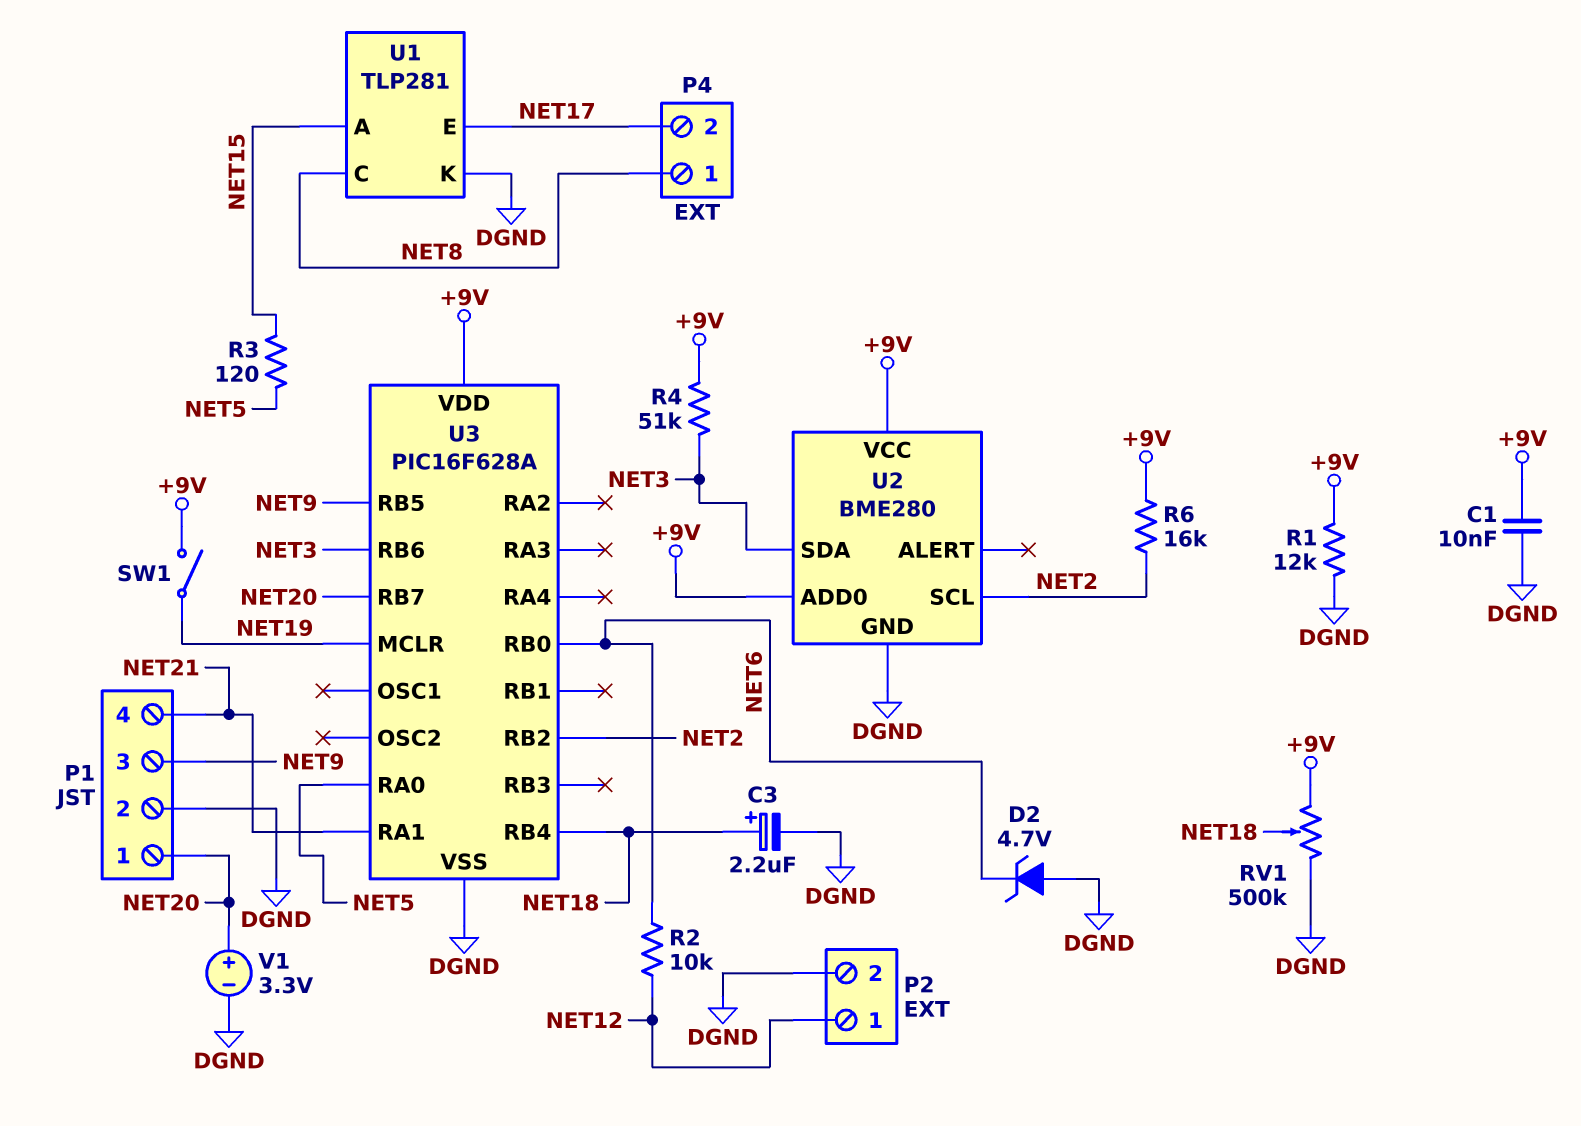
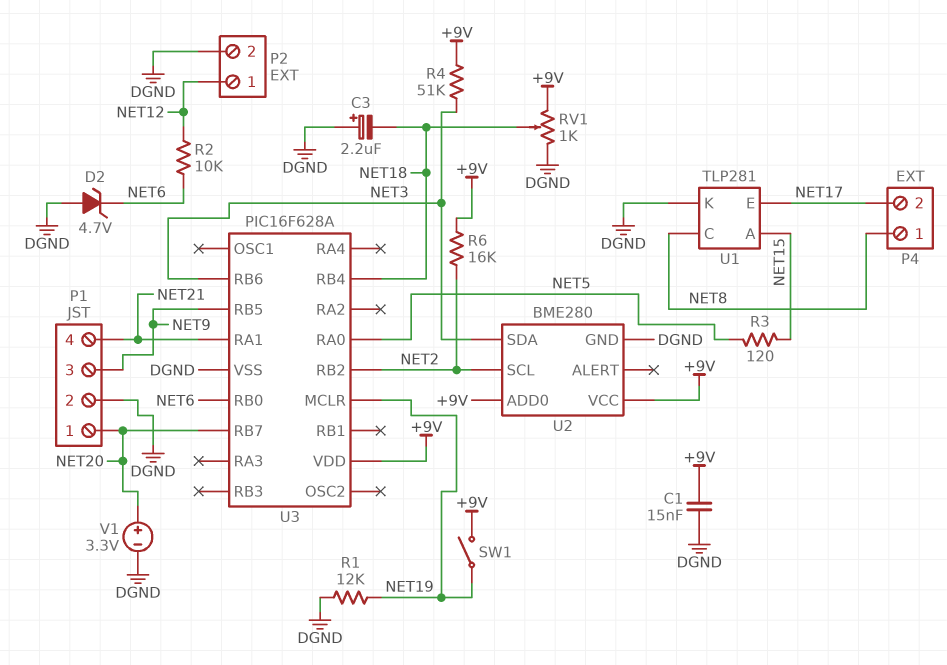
C1: 10nF (+9V, DGND) -> 15nF (+9V, DGND)
C3: 2.2uF (plus NET18, minus DGND) -> 2.2uF (plus DGND, minus NET18)
R1: 12k (+9V, DGND) -> 12k (DGND, NET19)
RV1: 500k (+9V, DGND, wiper NET18) -> 1k (+9V, DGND, wiper NET18)

